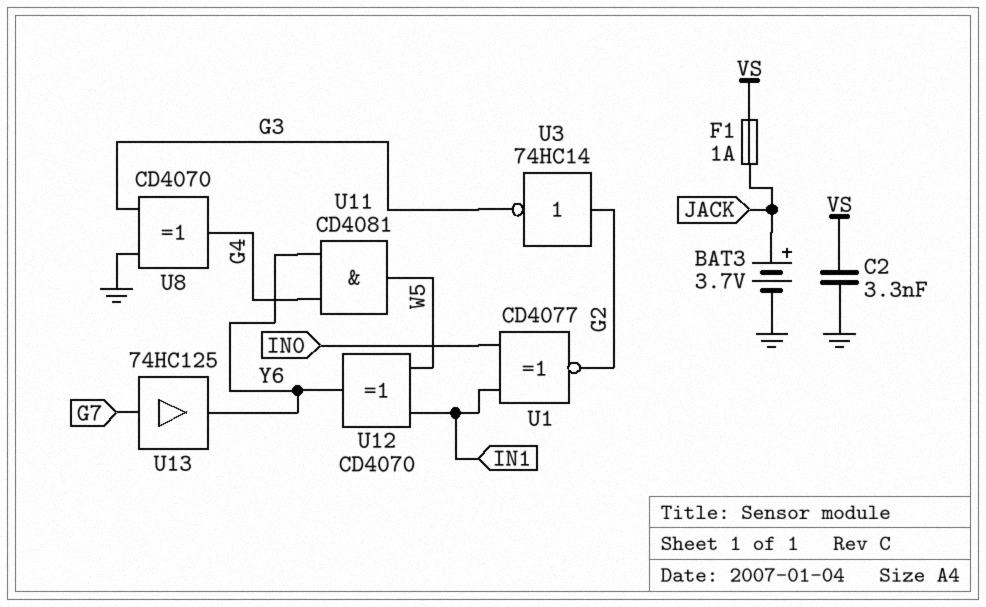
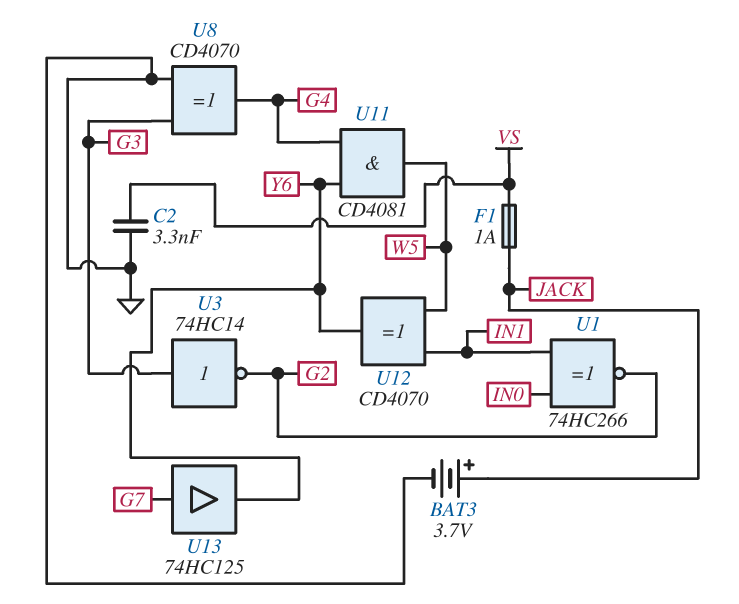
U1: XNOR CD4077 (in IN0, in IN1, out G2) -> XNOR 74HC266 (in IN0, in IN1, out G2)
U3: NOT 74HC14 (in G2, out G3) -> NOT 74HC14 (in G3, out G2)

